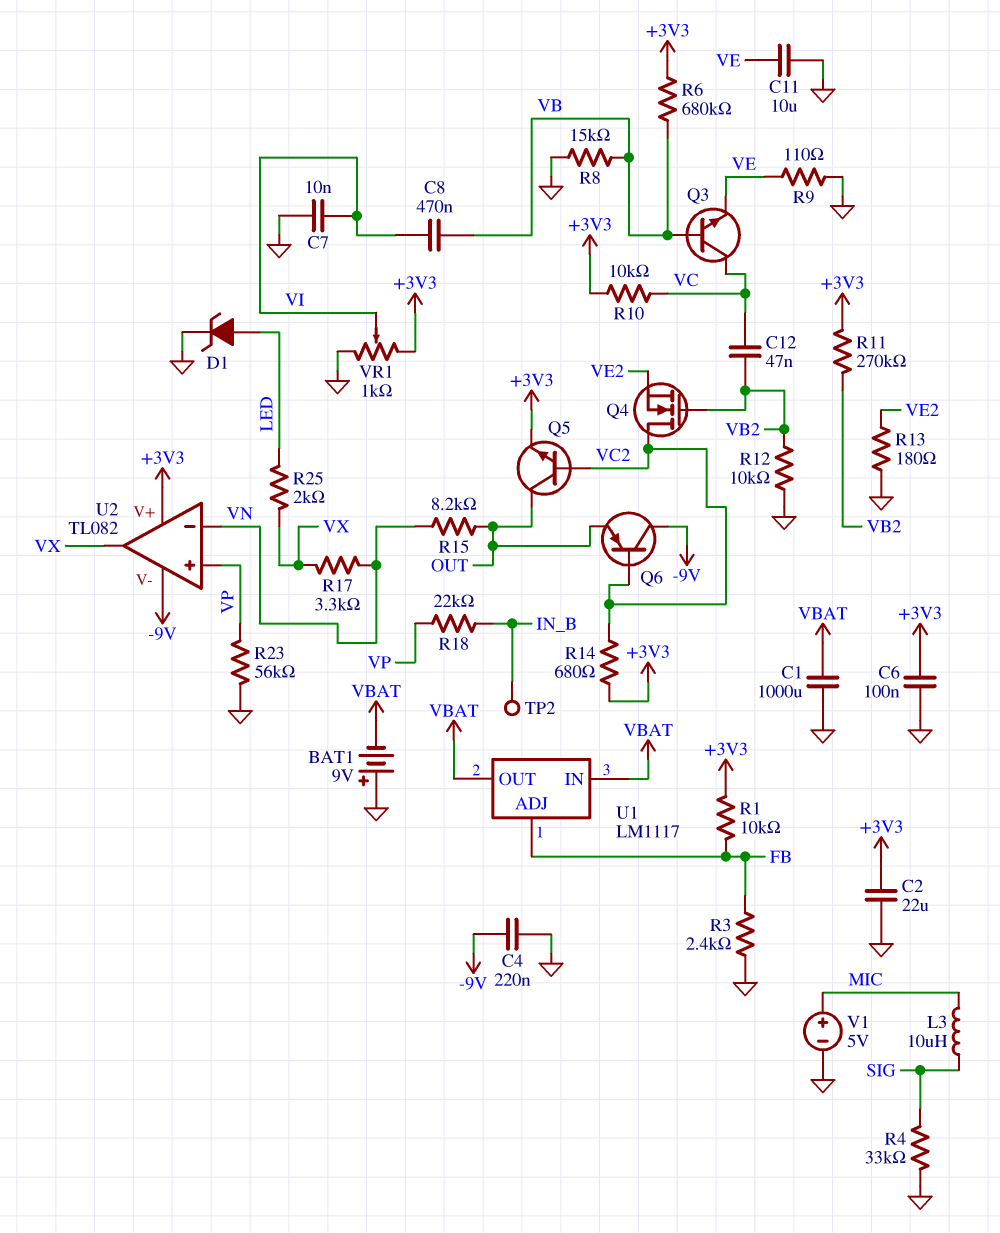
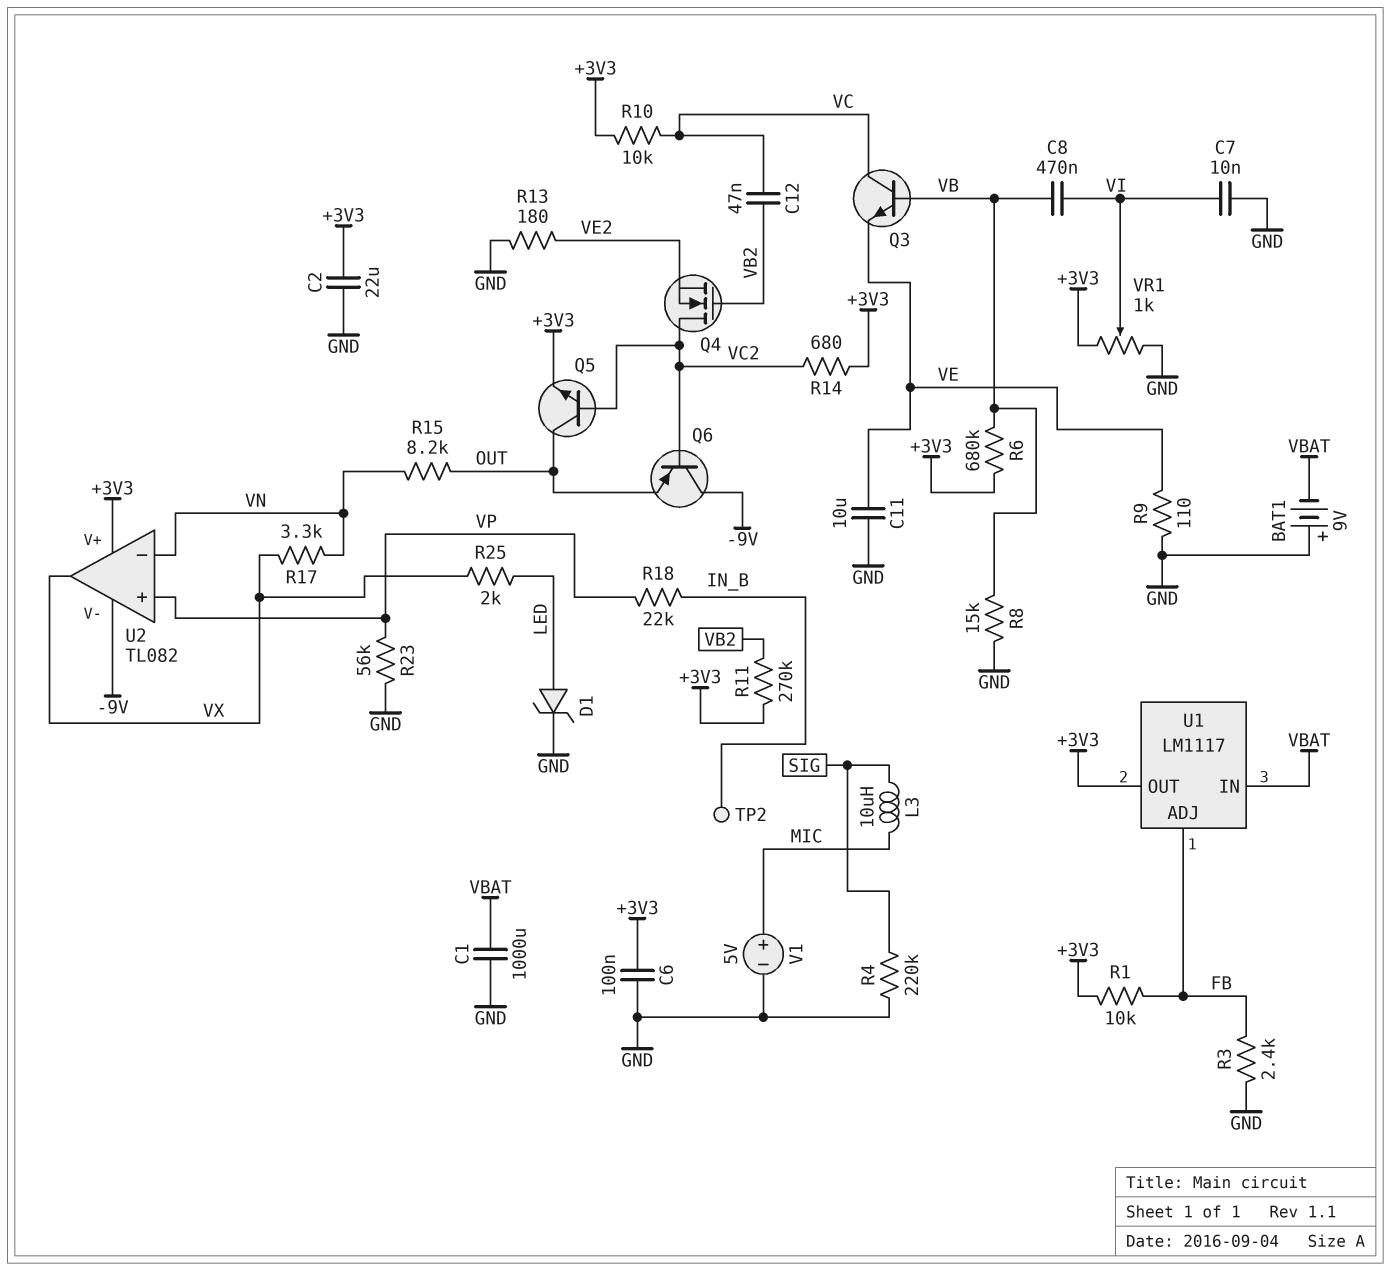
C4: 220nF (-9V, GND) -> none
R4: 33k (GND, SIG) -> 220k (GND, SIG)
R12: 10k (GND, VB2) -> none
U1 pin OUT: VBAT -> +3V3

